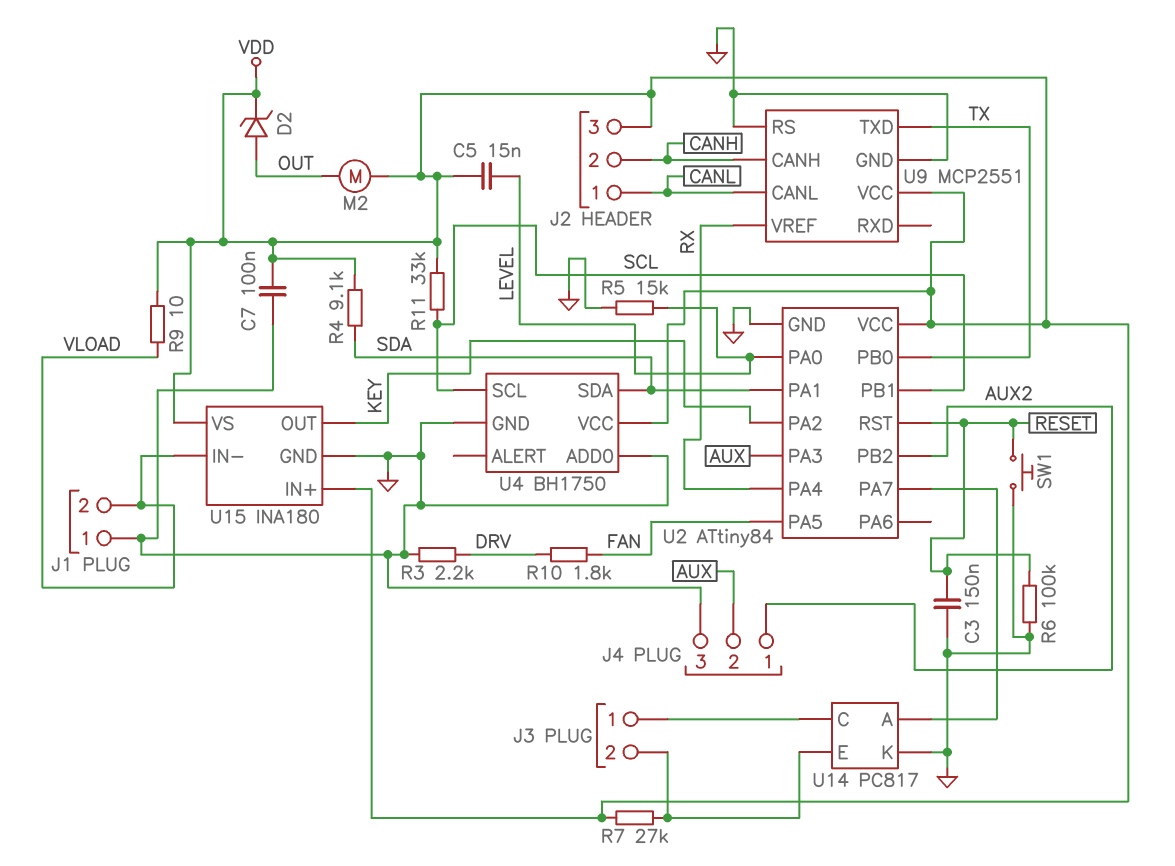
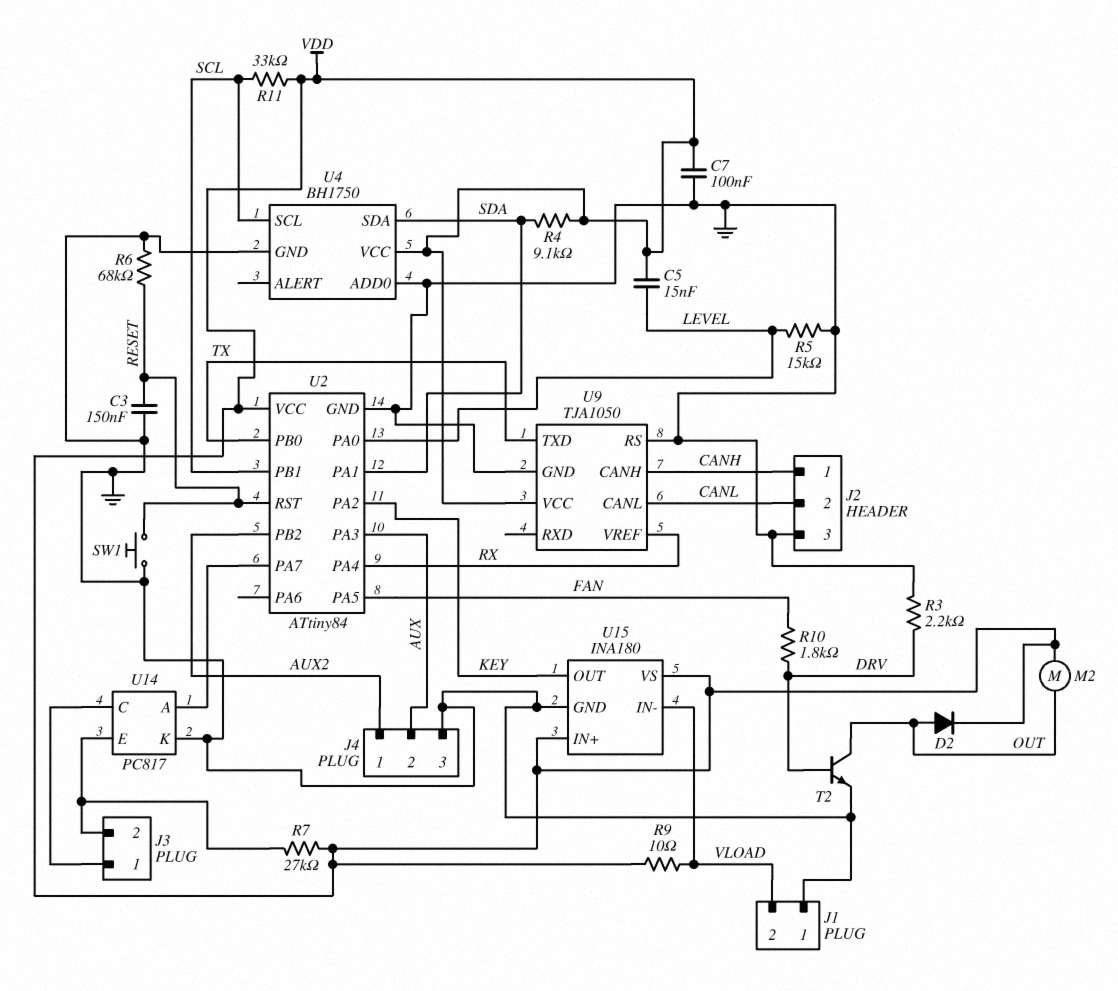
D2: zener (A OUT, K VDD) -> diode (A OUT, K VDD)
J2 pin 1: CANL -> CANH
J2 pin 2: CANH -> CANL
J2 pin 3: VDD -> GND
R6: 100k (GND, RESET) -> 68k (GND, RESET)
T2: none -> NPN (B DRV, C OUT, E GND)
U9: MCP2551 -> TJA1050

